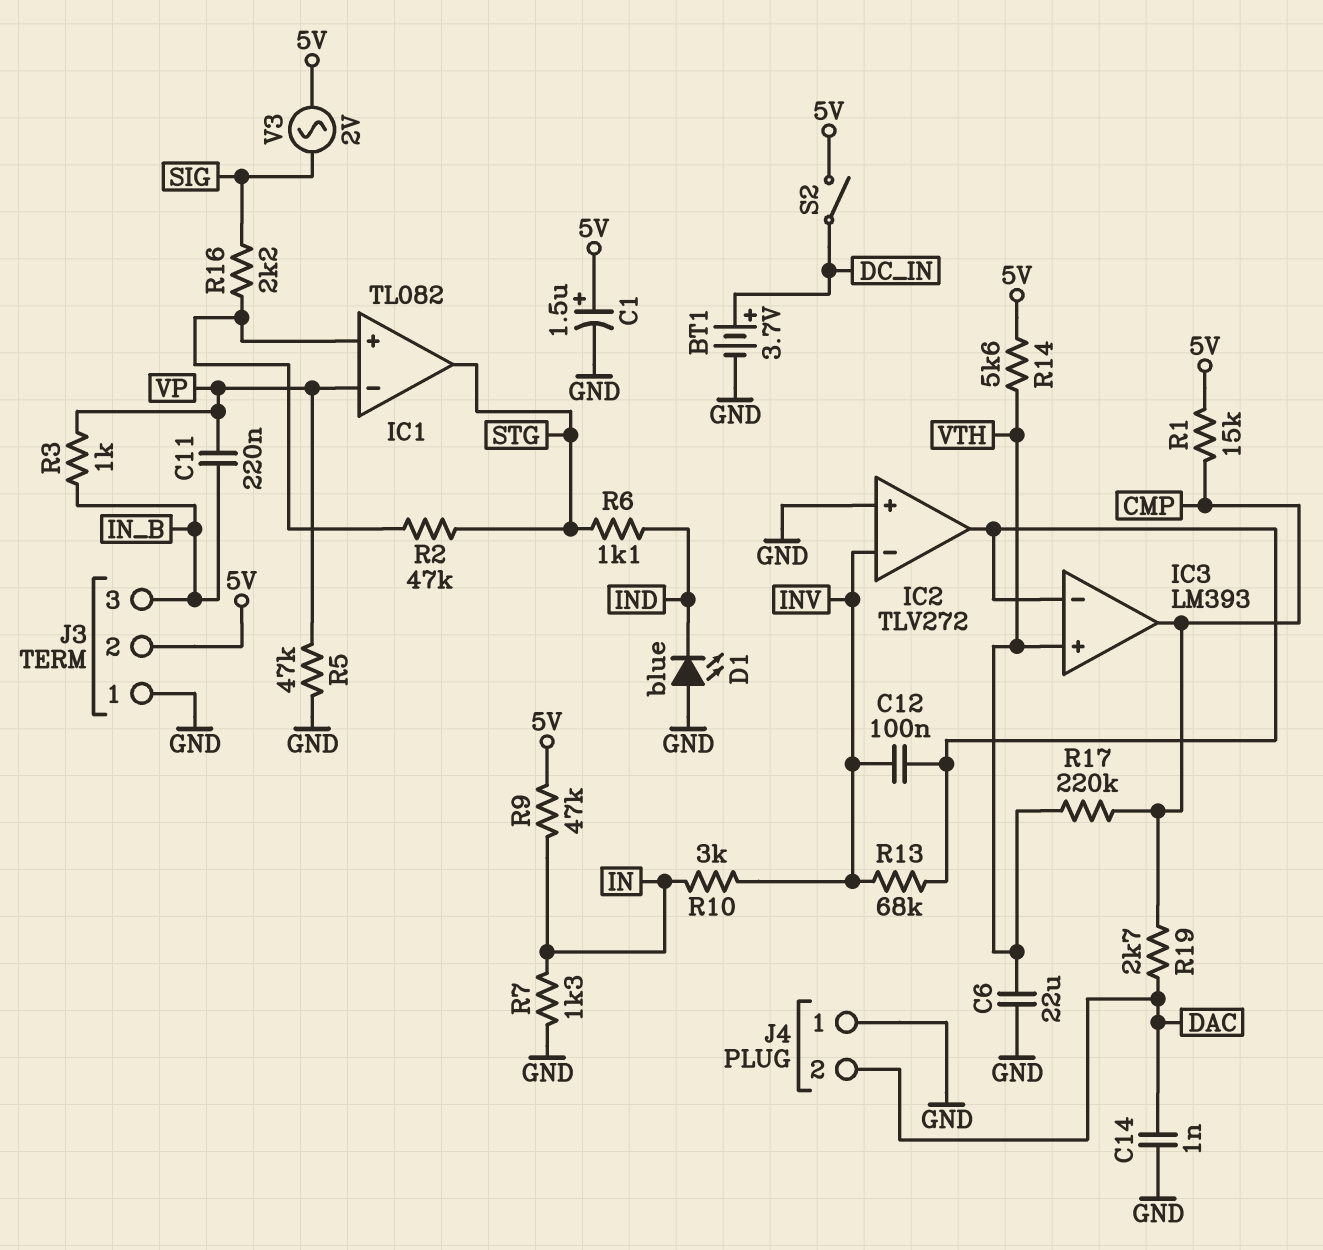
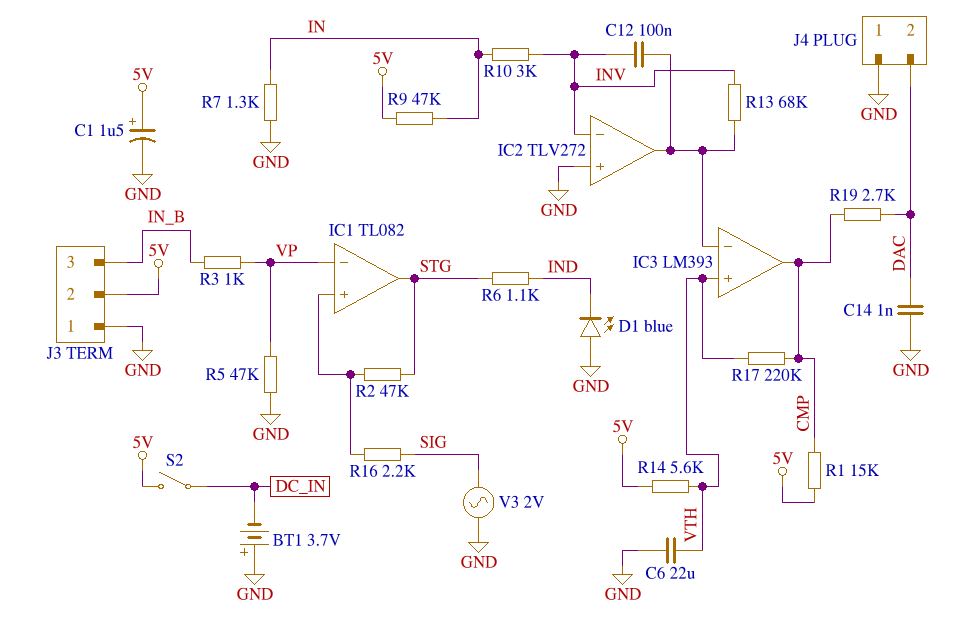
BT1: 3.7V (plus DC_IN, minus GND) -> 3.7V (plus GND, minus DC_IN)
C11: 220nF (IN_B, VP) -> none
V3: AC 2V (5V, SIG) -> AC 2V (GND, SIG)

